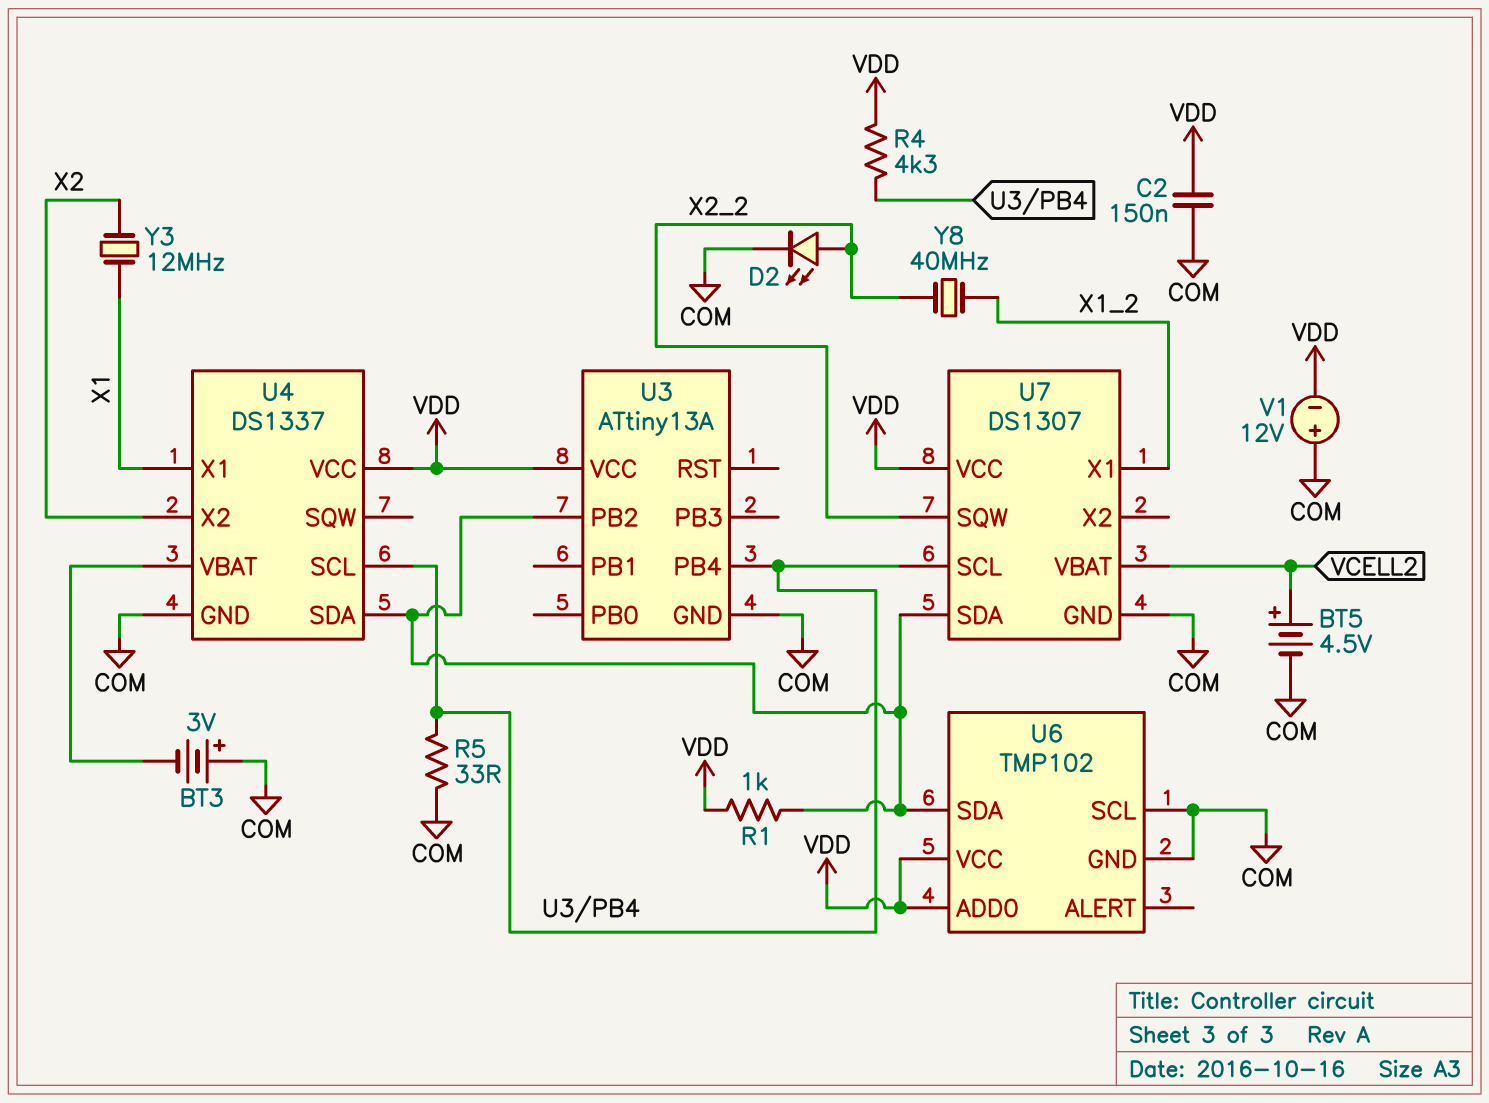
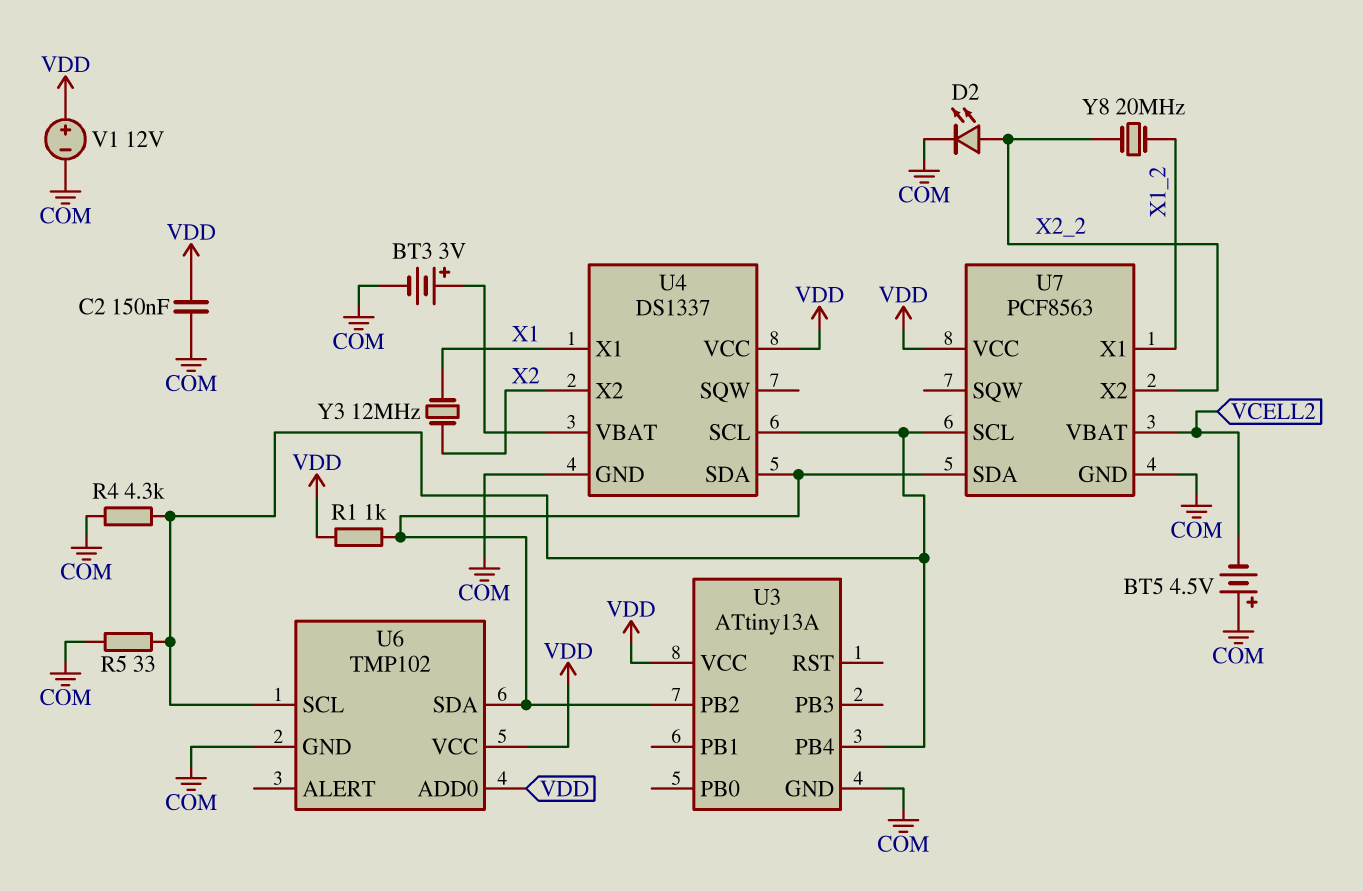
BT3: 3V (plus COM, minus U4/VBAT) -> 3V (plus U4/VBAT, minus COM)
BT5: 4.5V (plus VCELL2, minus COM) -> 4.5V (plus COM, minus VCELL2)
R4: 4.3k (U3/PB4, VDD) -> 4.3k (COM, U3/PB4)
U6 pin SCL: COM -> U3/PB4
U7: DS1307 -> PCF8563
U7 pin SQW: X2_2 -> none
U7 pin X2: none -> X2_2
V1: 12V (plus COM, minus VDD) -> 12V (plus VDD, minus COM)
Y8: 40MHz (X1_2, X2_2) -> 20MHz (X1_2, X2_2)

